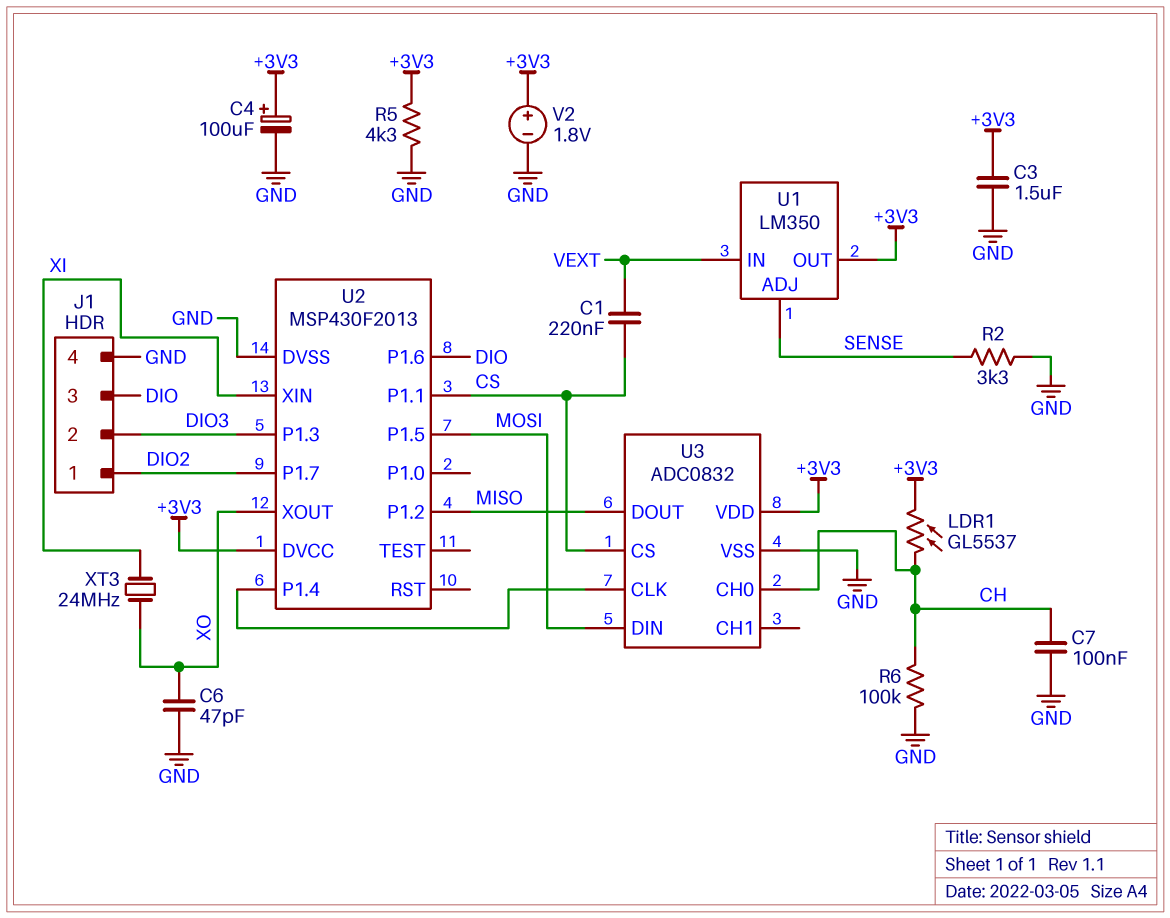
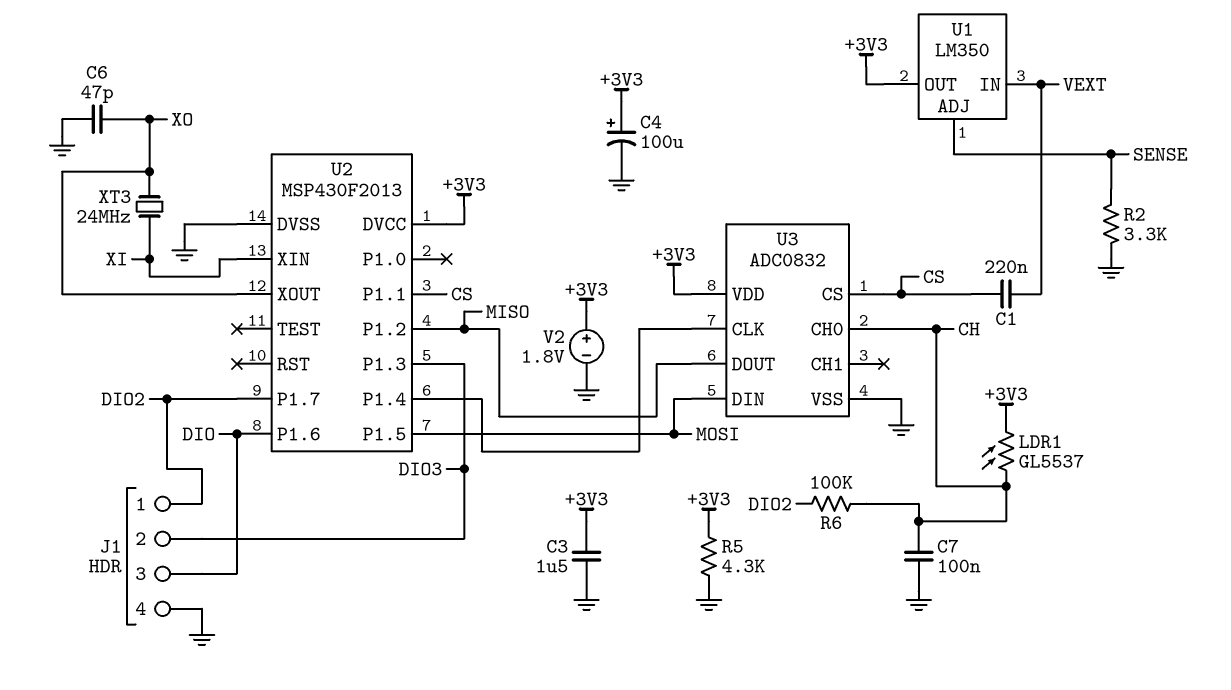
R6: 100k (CH, GND) -> 100k (CH, DIO2)

